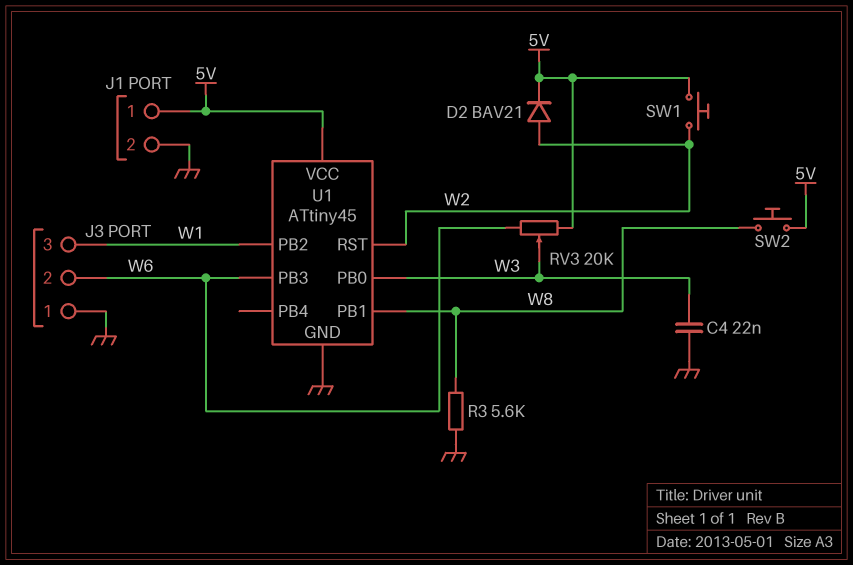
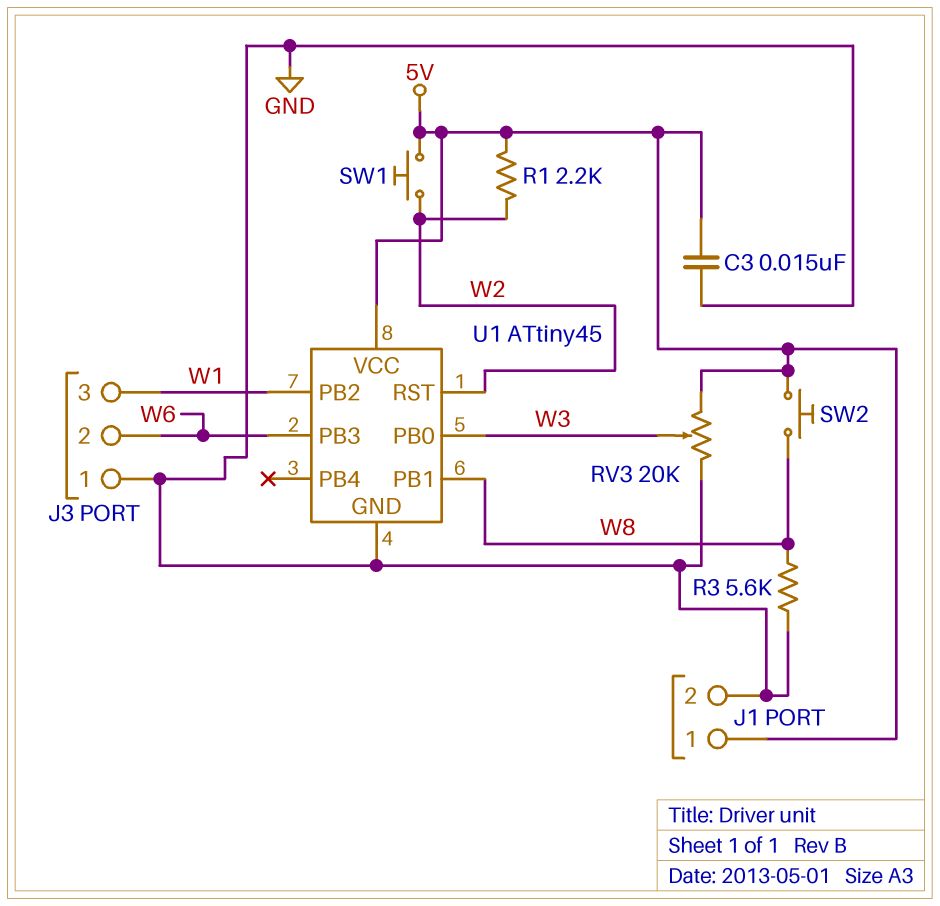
C3: none -> 15nF (5V, GND)
C4: 22nF (GND, W3) -> none
D2: diode BAV21 (A W2, K 5V) -> none
R1: none -> 2.2k (5V, W2)
RV3: 20k (5V, W6, wiper W3) -> 20k (5V, GND, wiper W3)

